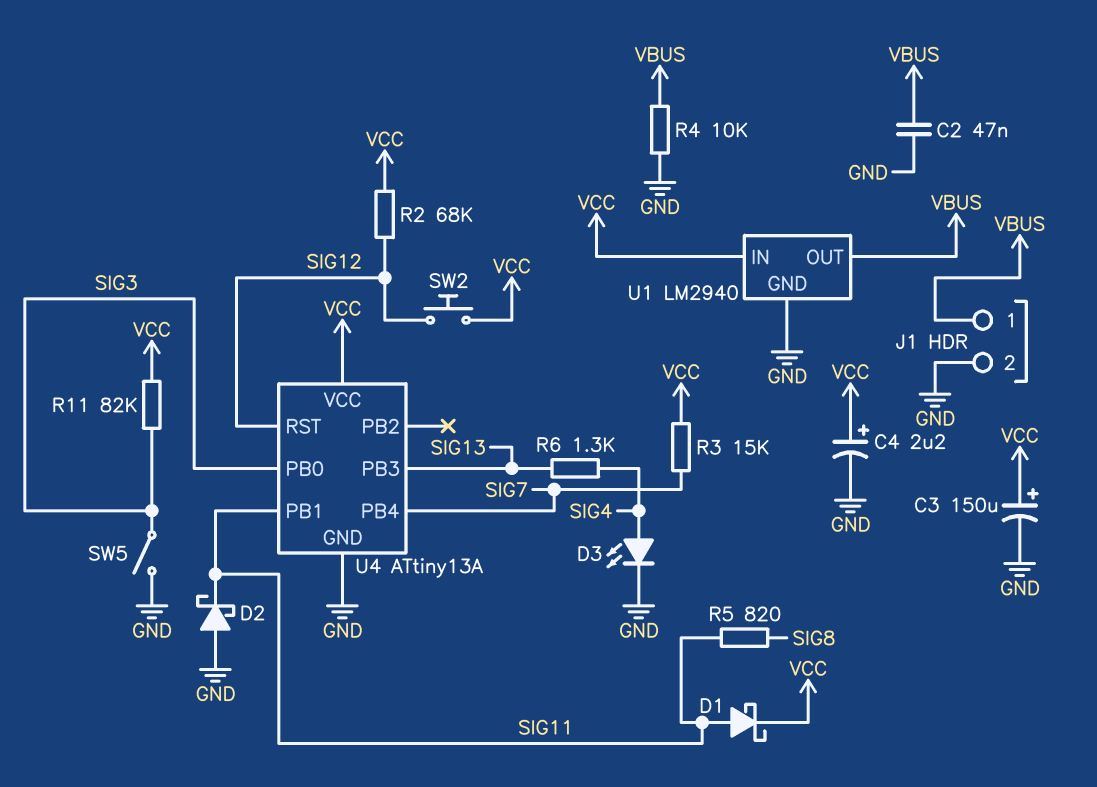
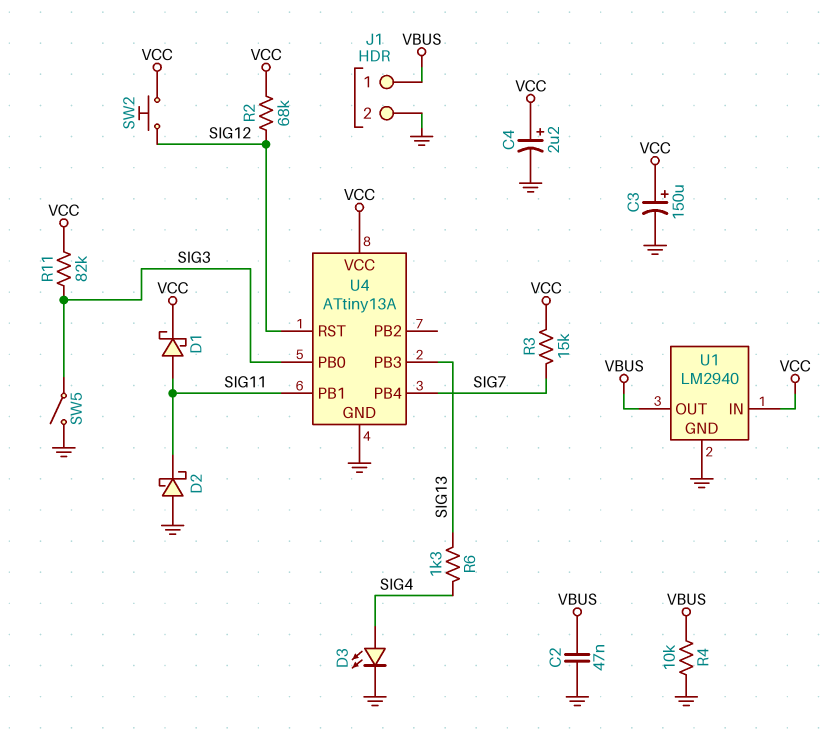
R5: 820 (SIG8, SIG11) -> none

